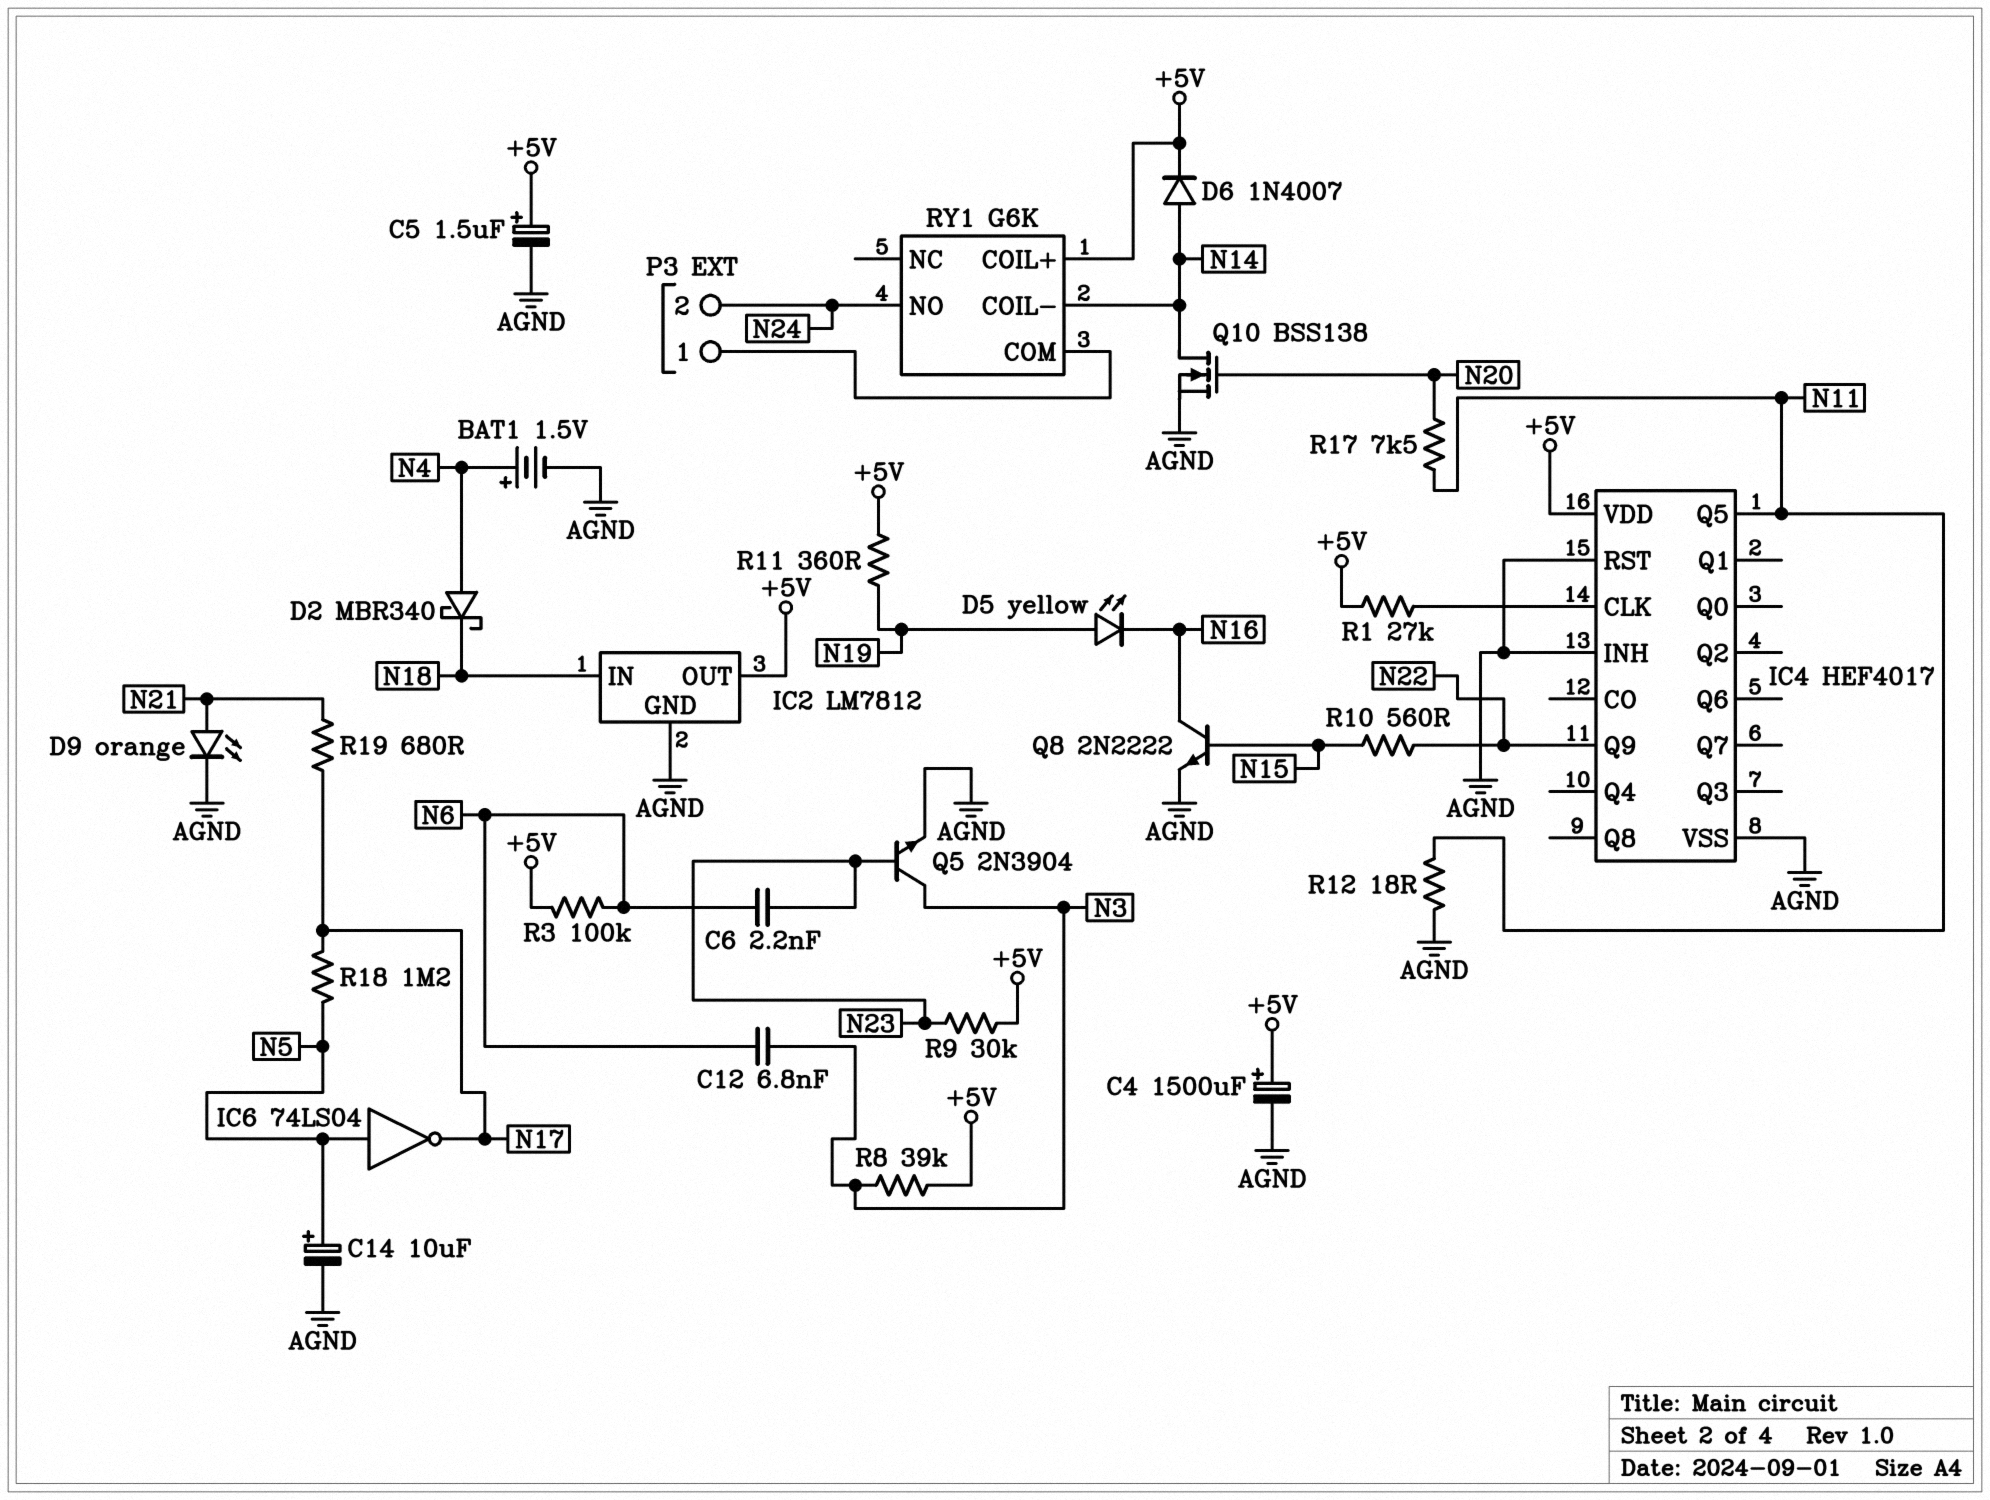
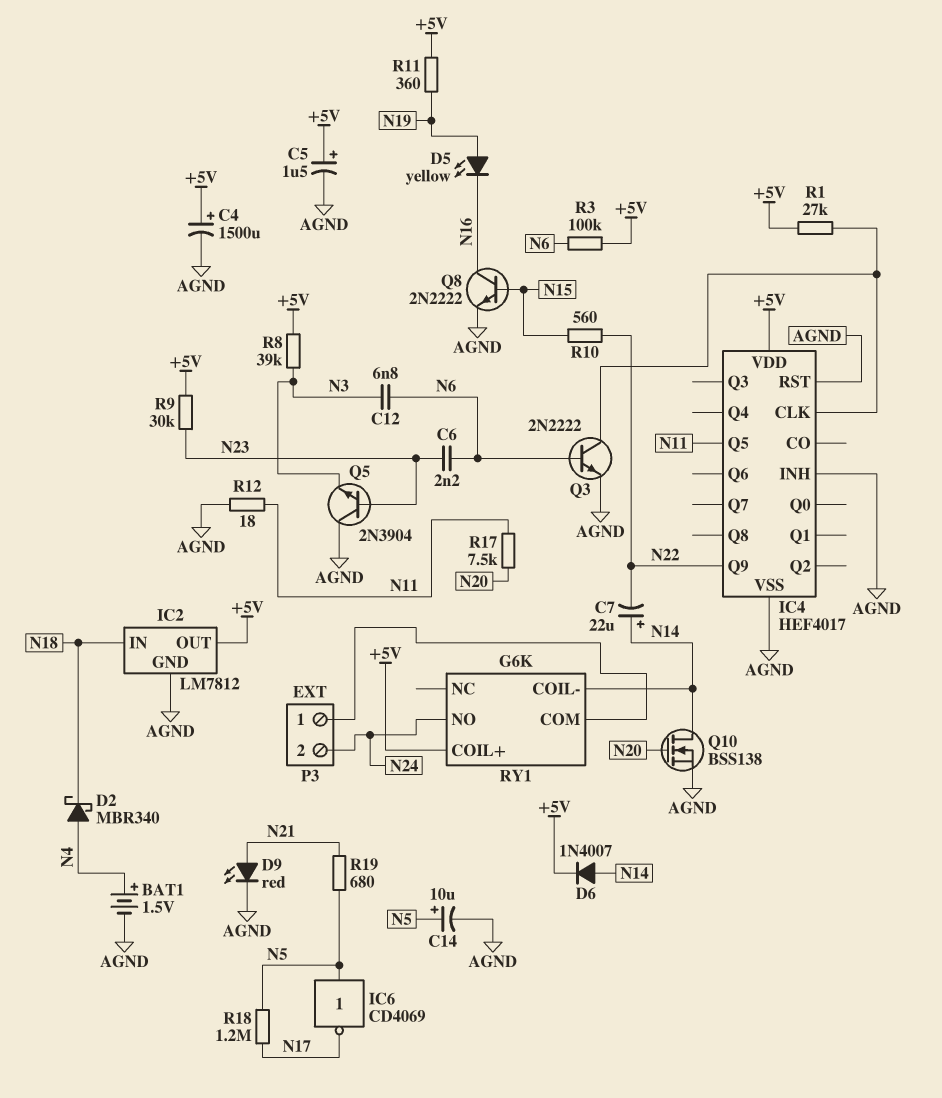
C7: none -> 22uF (plus N14, minus N22)
D9: LED orange (A N21, K AGND) -> LED red (A N21, K AGND)
IC6: NOT 74LS04 (in N5, out N17) -> NOT CD4069 (in N5, out N17)
Q3: none -> NPN 2N2222 (B N6, C IC4/CLK, E AGND)
Q5: NPN 2N3904 (B N23, C N3, E AGND) -> NPN 2N3904 (B N23, C AGND, E N3)
R19: 680 (N17, N21) -> 680 (N5, N21)

